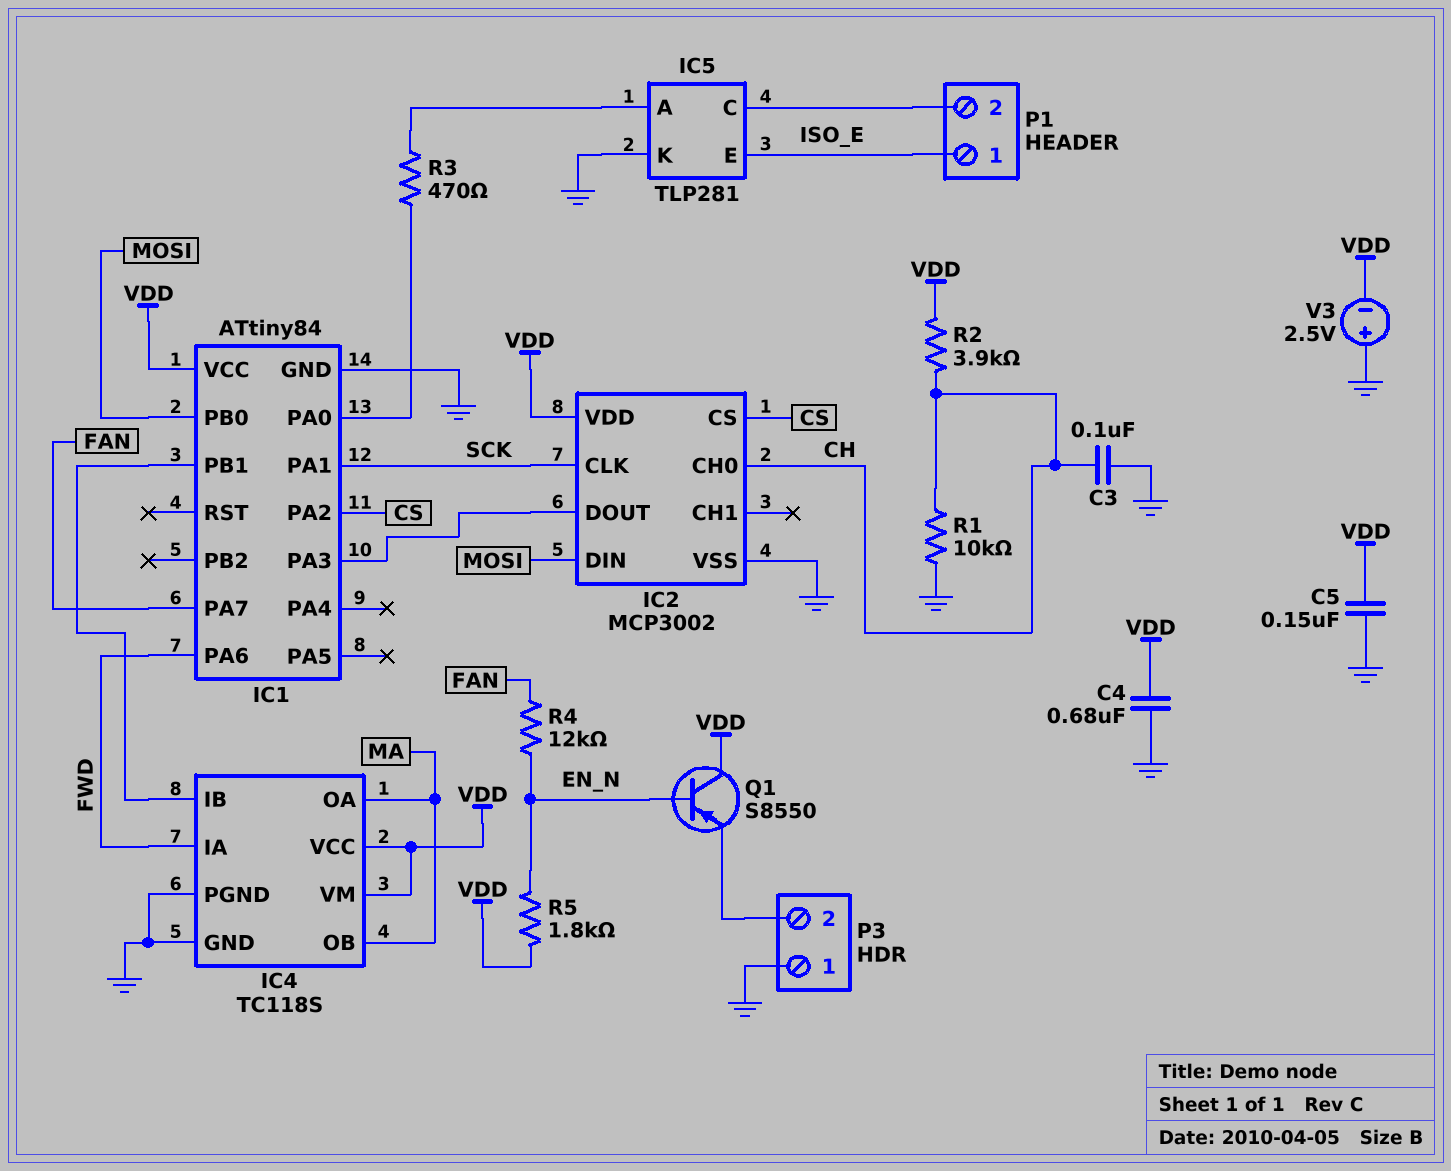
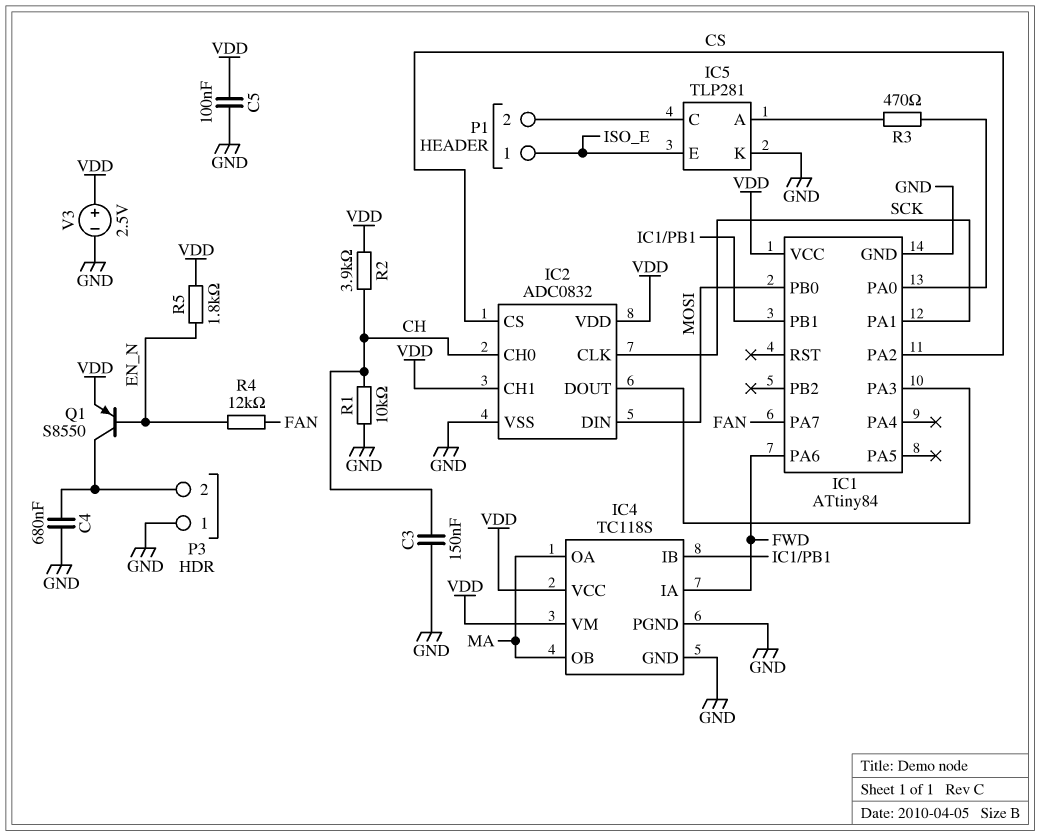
C3: 100nF (CH, GND) -> 150nF (CH, GND)
C4: 680nF (GND, VDD) -> 680nF (GND, P3/2)
C5: 150nF (GND, VDD) -> 100nF (GND, VDD)
IC2: MCP3002 -> ADC0832
IC2 pin CH1: none -> VDD
Q1: PNP S8550 (B EN_N, C VDD, E P3/2) -> PNP S8550 (B EN_N, C P3/2, E VDD)
V3: 2.5V (plus GND, minus VDD) -> 2.5V (plus VDD, minus GND)

